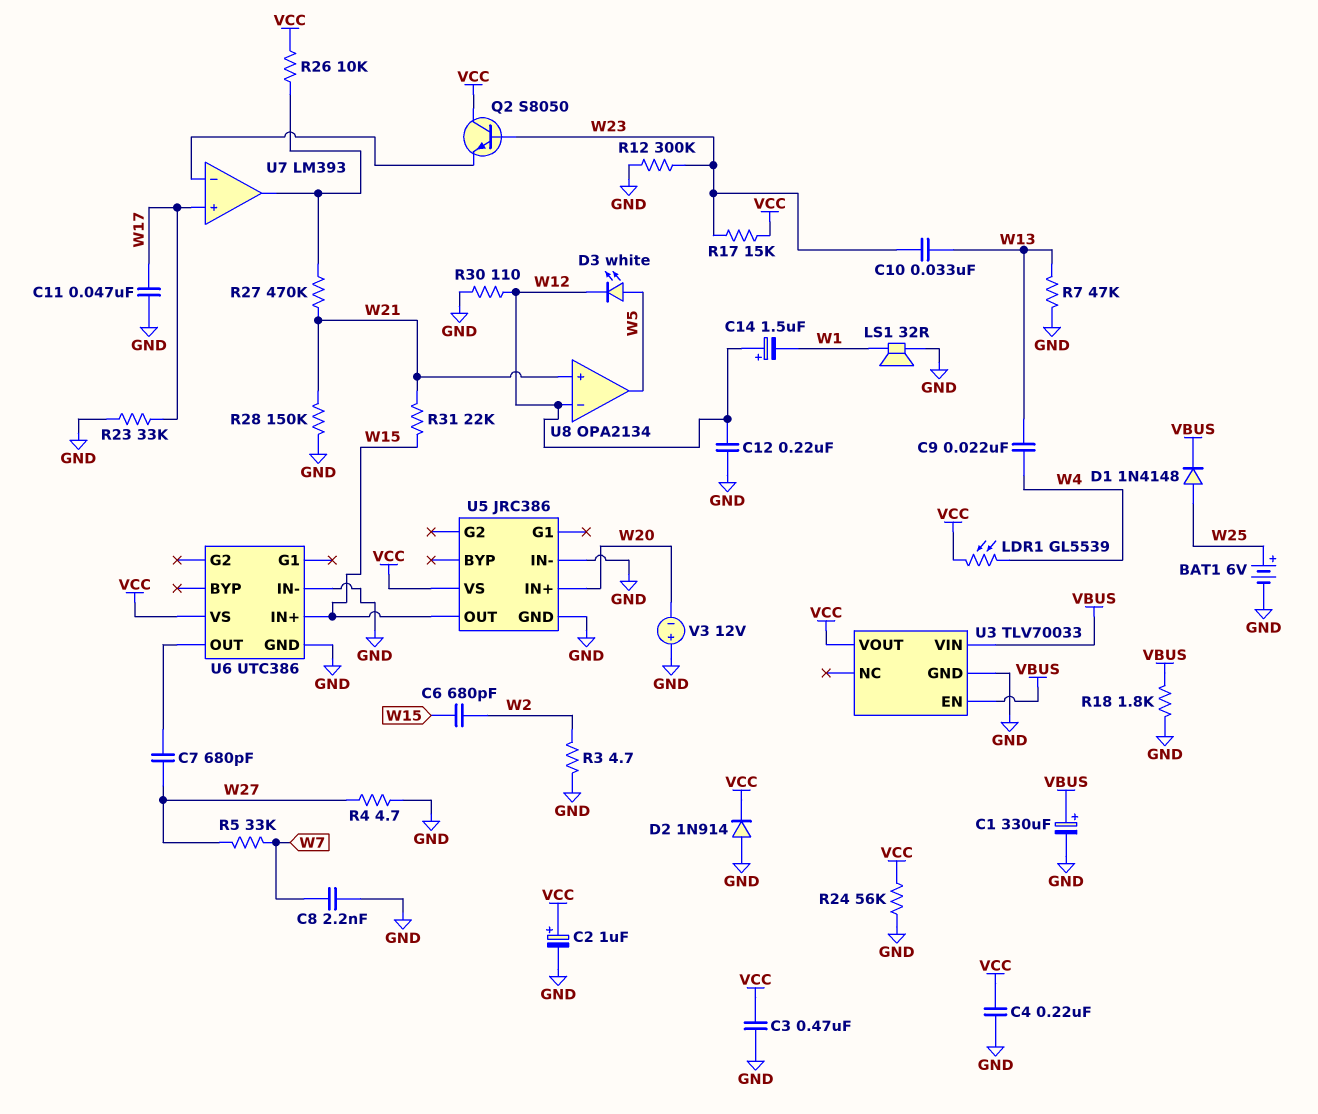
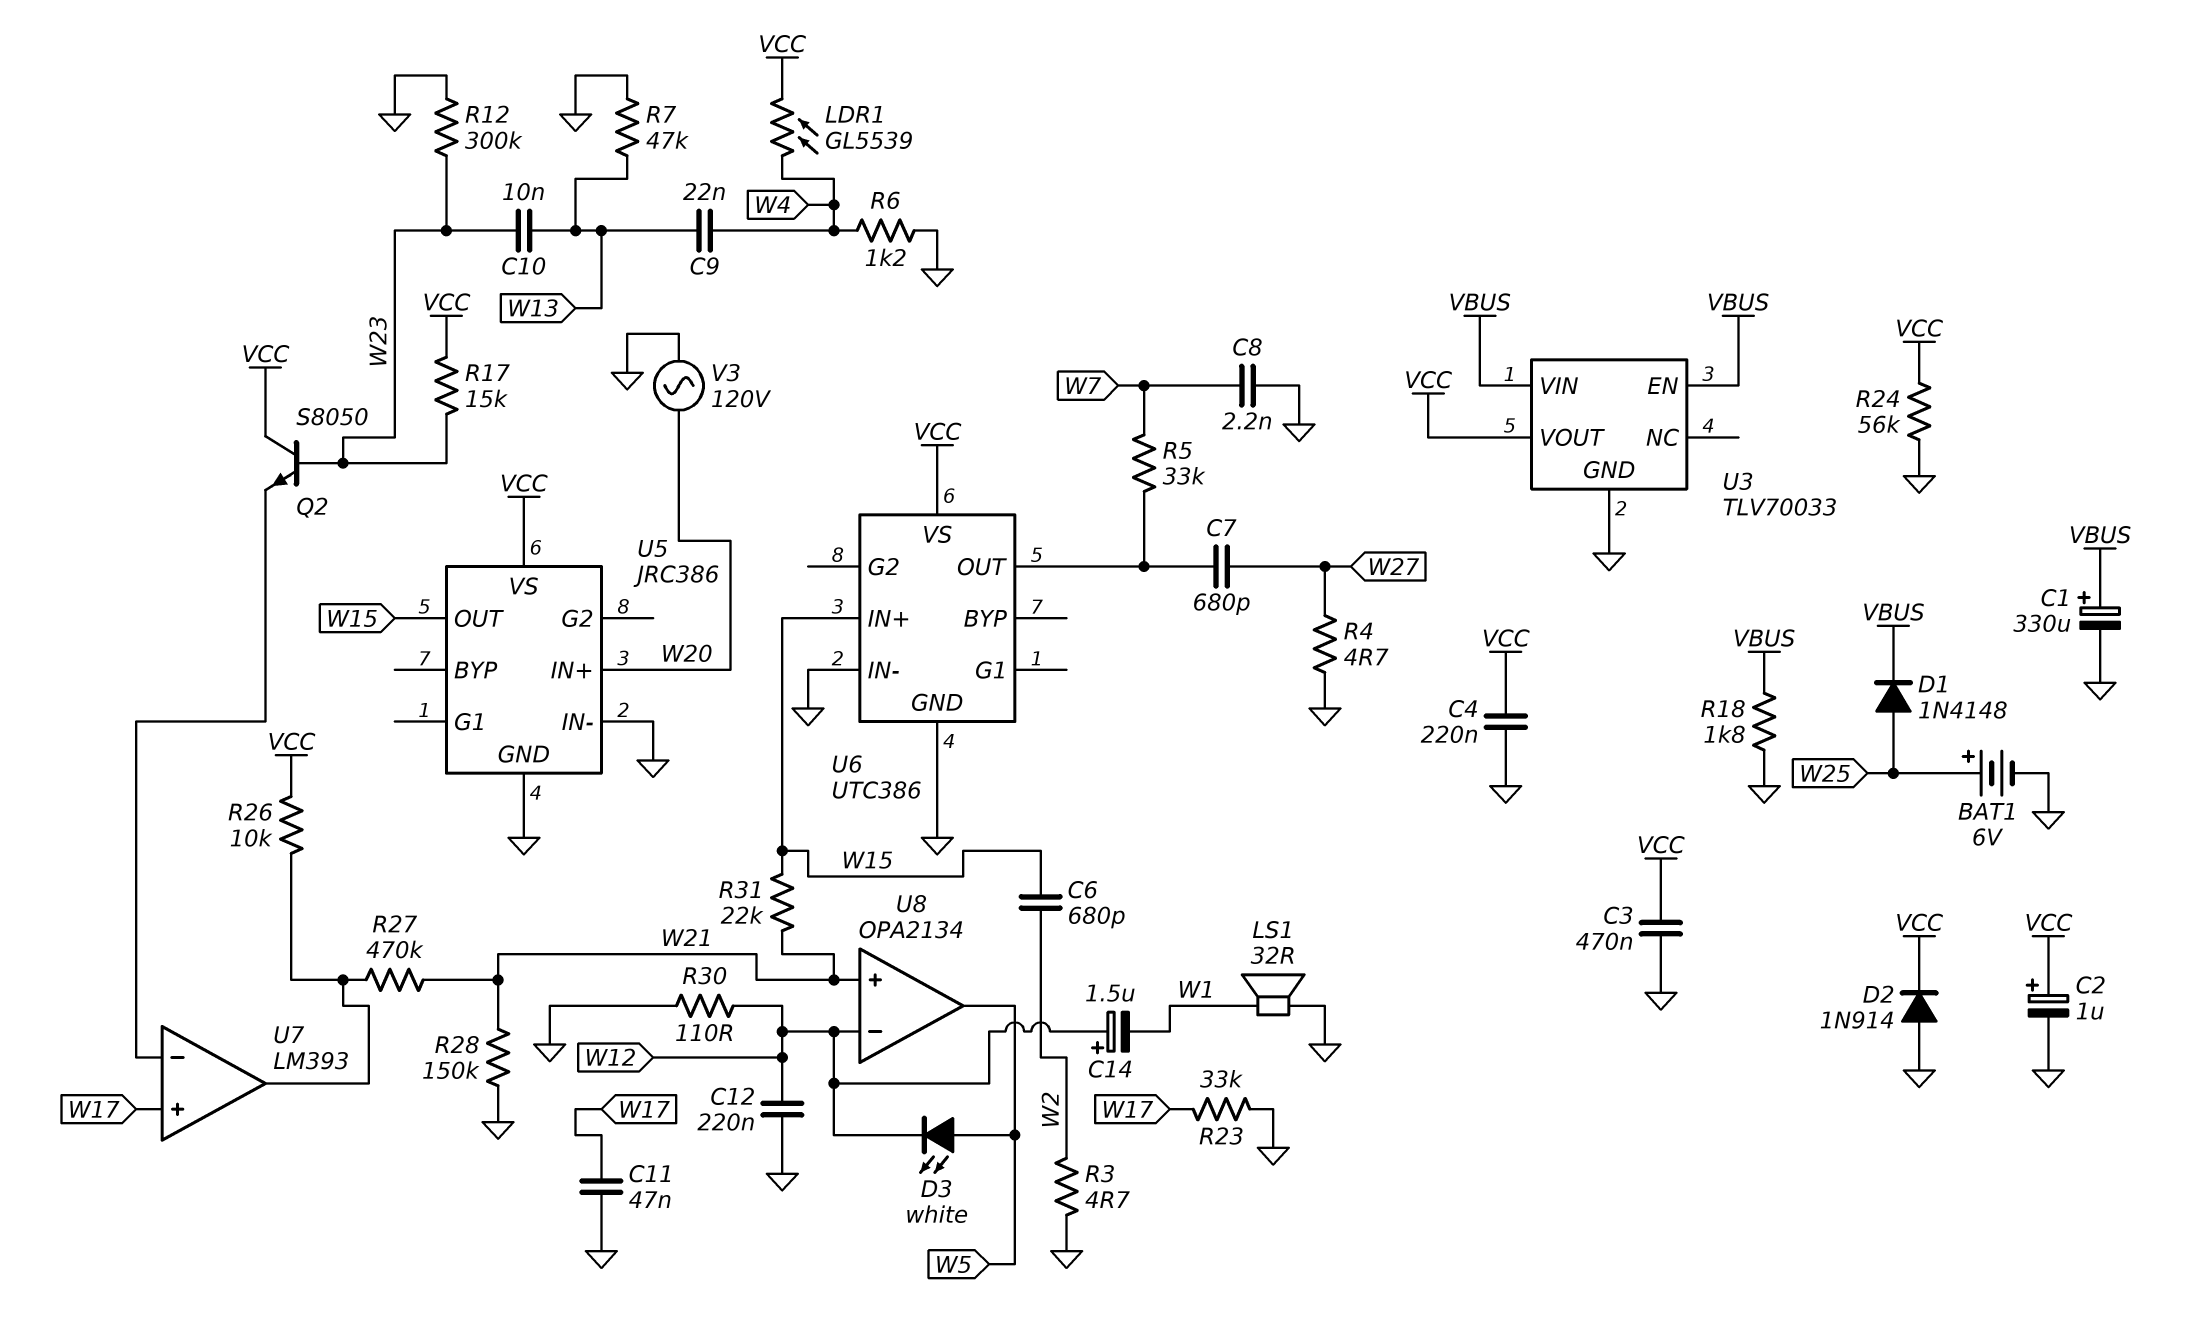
C10: 33nF (W13, W23) -> 10nF (W13, W23)
R5: 33k (W7, W27) -> 33k (U6/OUT, W7)
R6: none -> 1.2k (GND, W4)
V3: 12V (plus GND, minus W20) -> AC 120V (GND, W20)

